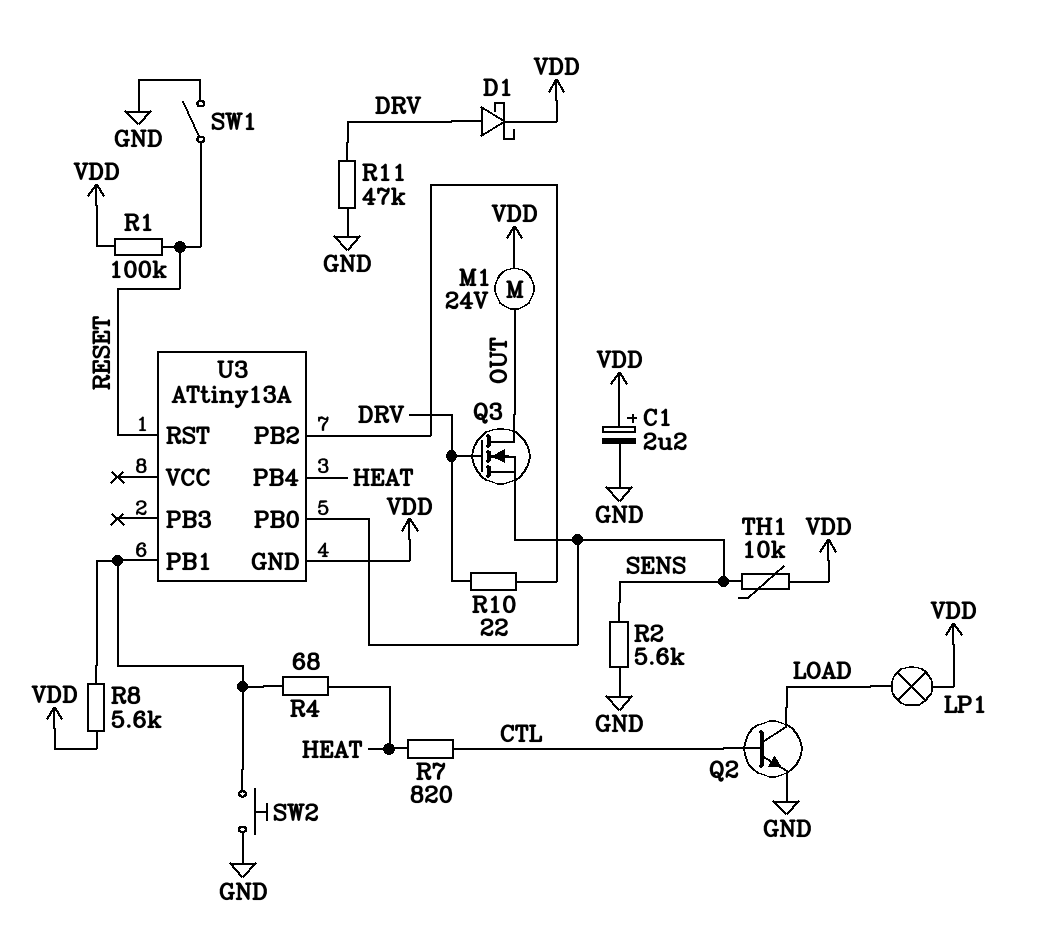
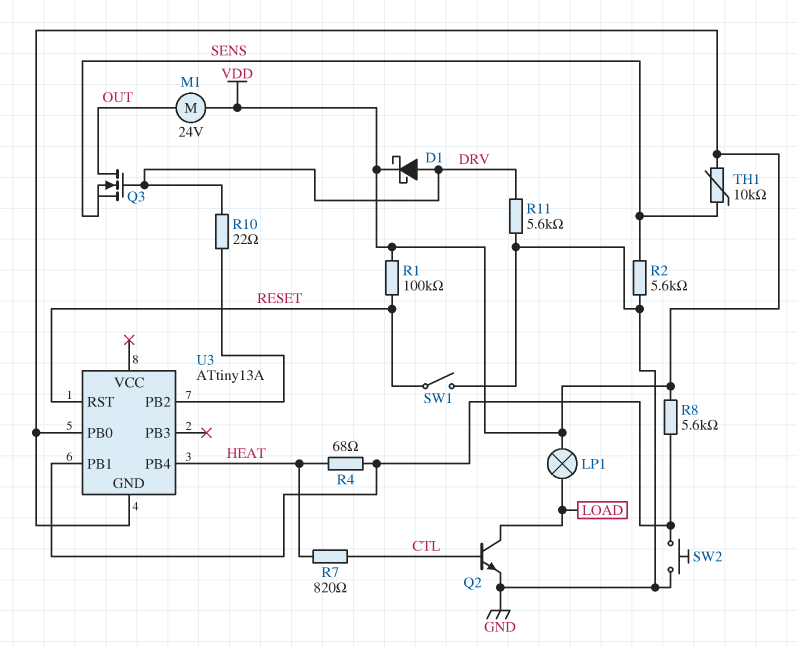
C1: 2.2uF (plus VDD, minus GND) -> none
R11: 47k (DRV, GND) -> 5.6k (DRV, GND)
U3 pin PB0: SENS -> VDD

